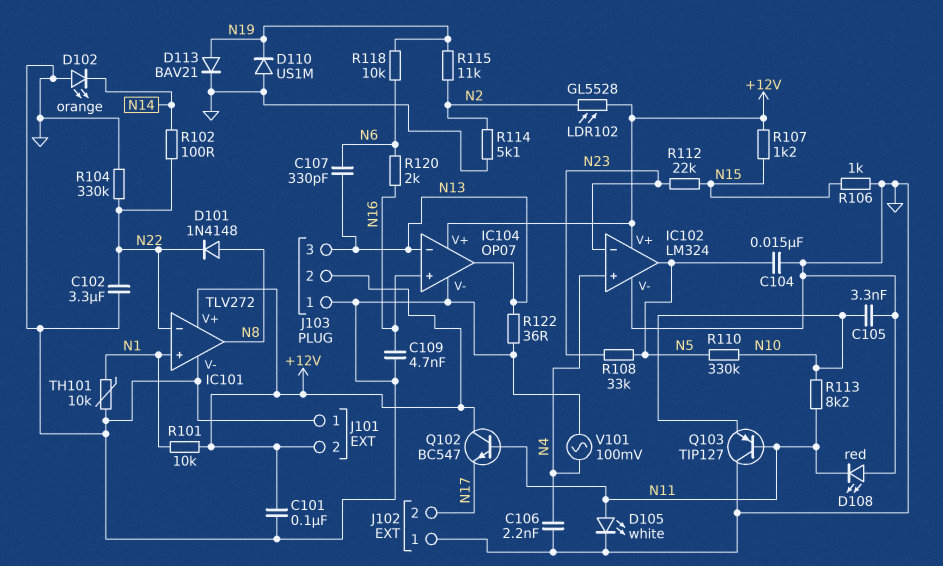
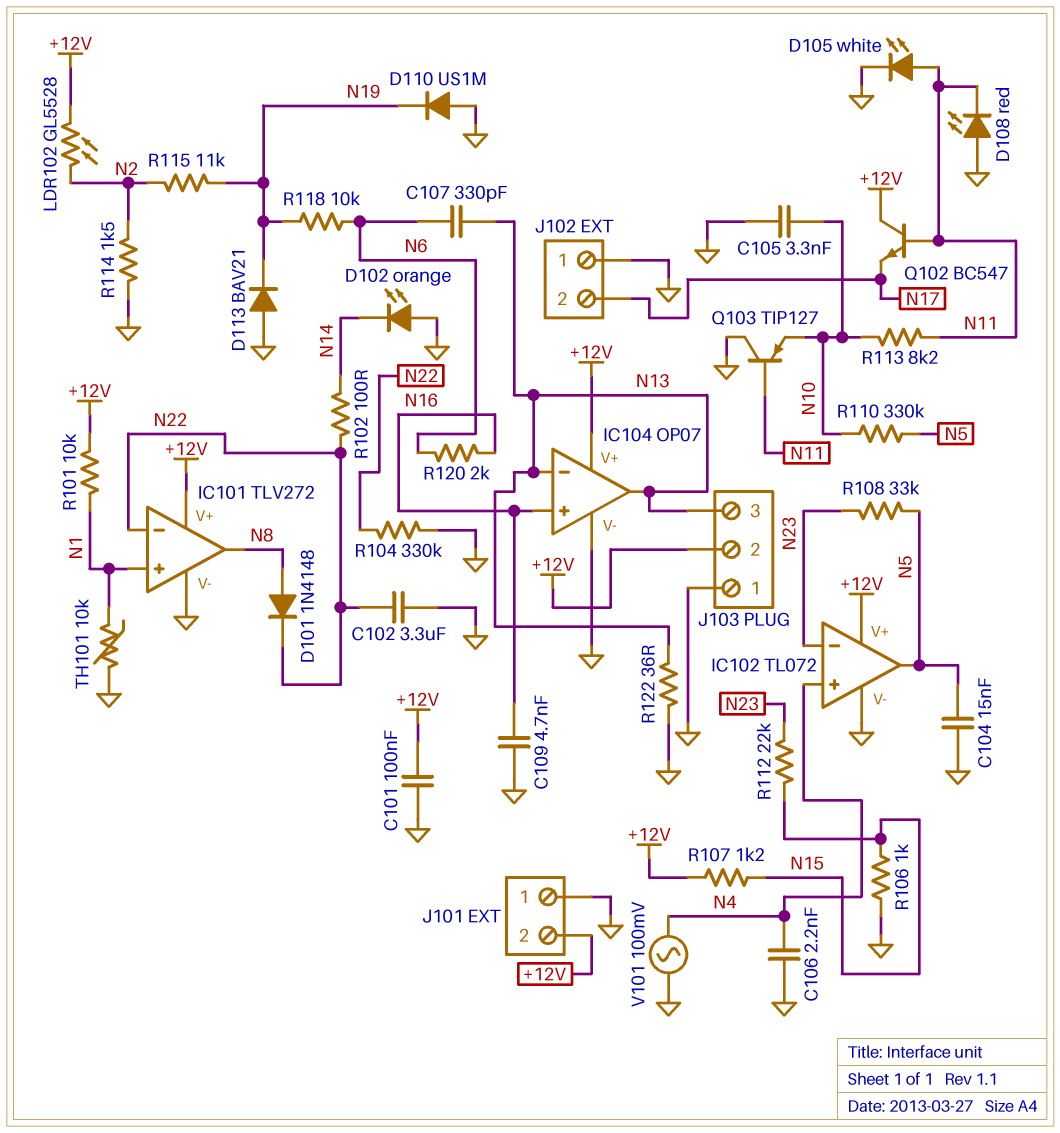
D113: diode BAV21 (A N19, K GND) -> diode BAV21 (A GND, K N19)
IC102: LM324 -> TL072
R114: 5.1k (GND, N2) -> 1.5k (GND, N2)

